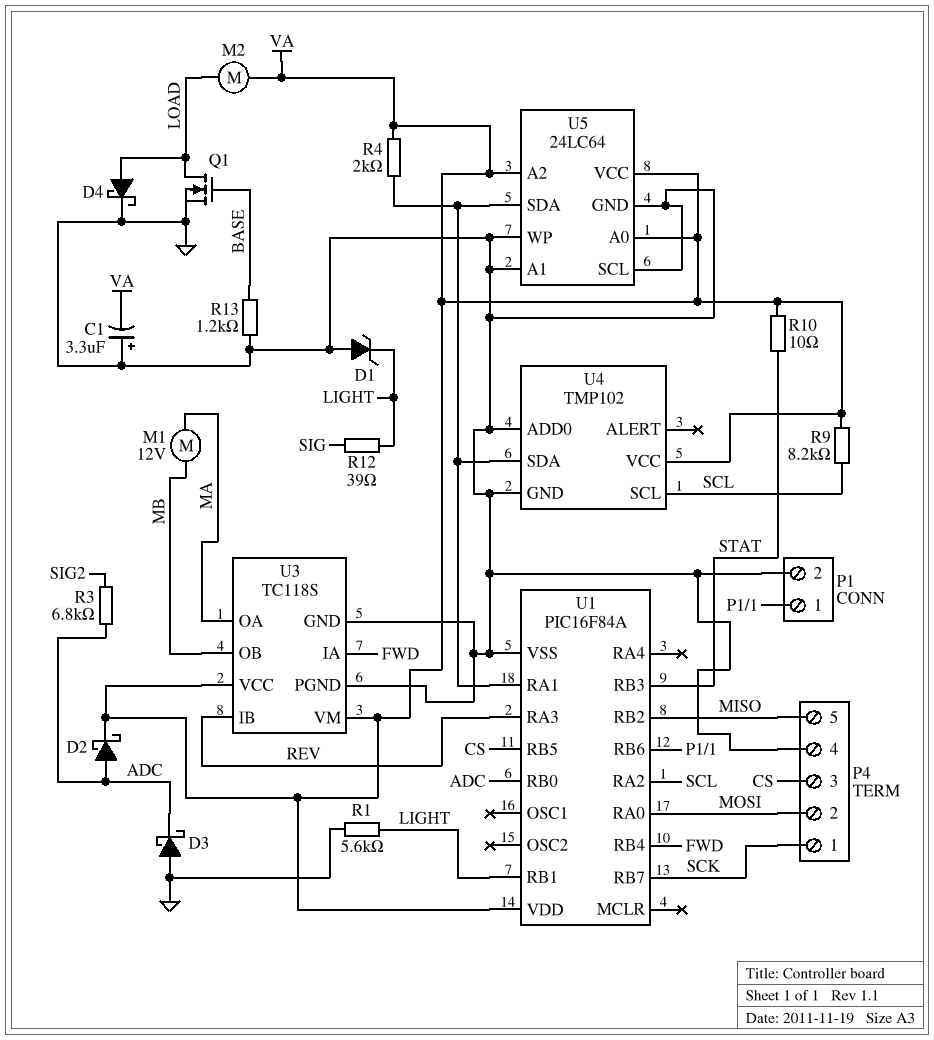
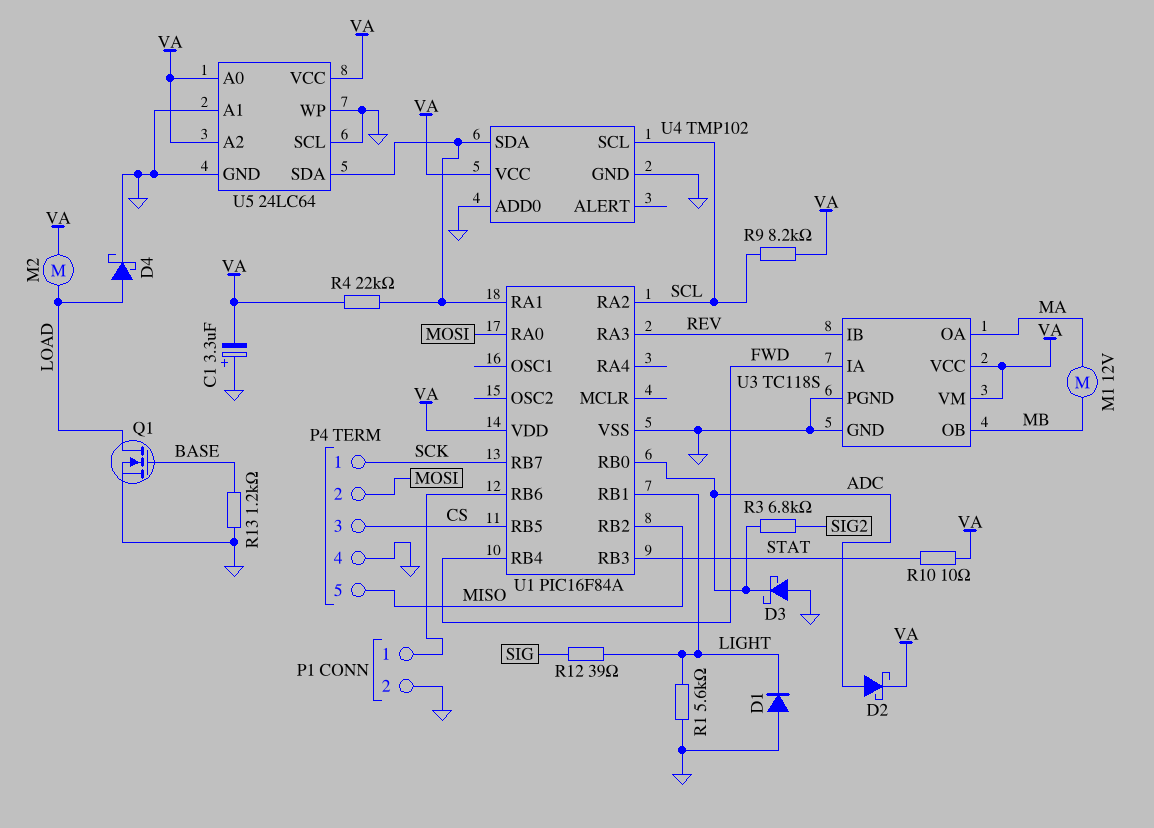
D1: zener (A GND, K LIGHT) -> diode (A GND, K LIGHT)
R4: 2k (U1/RA1, VA) -> 22k (U1/RA1, VA)

